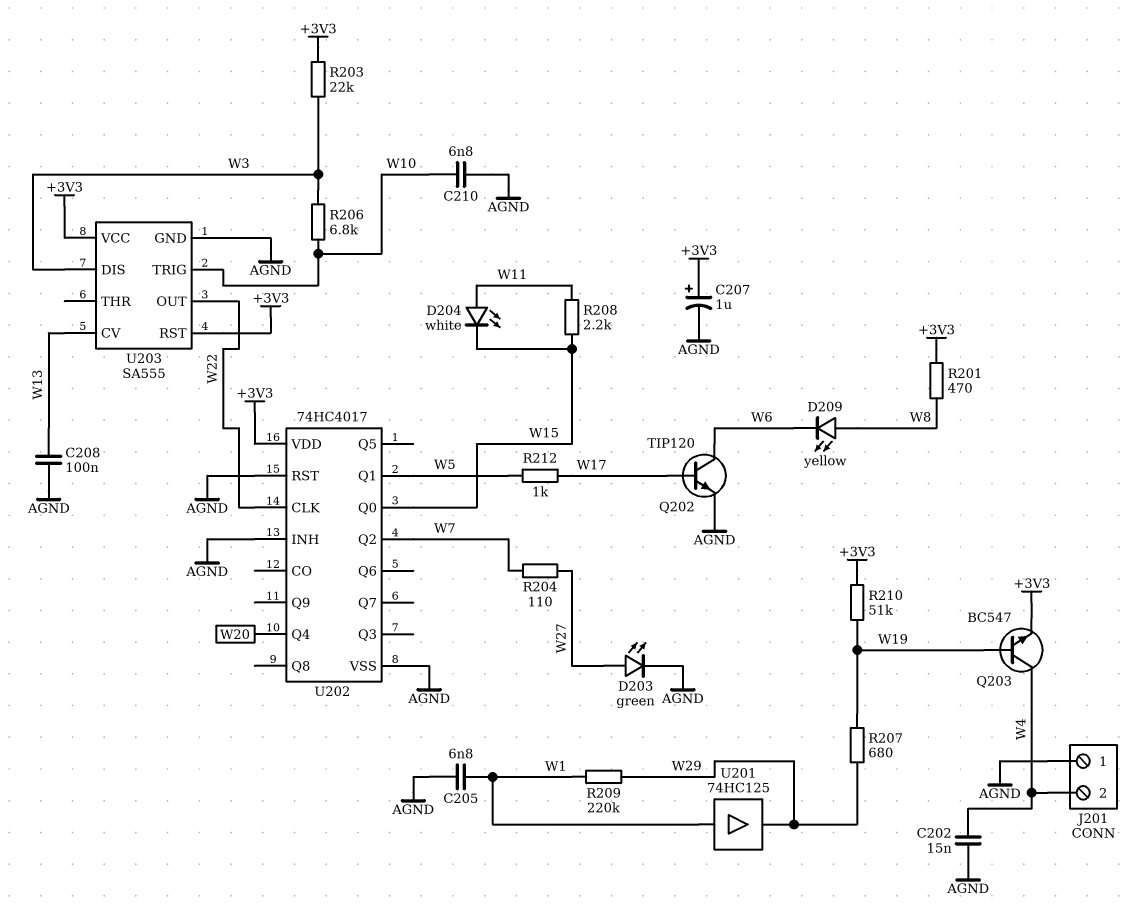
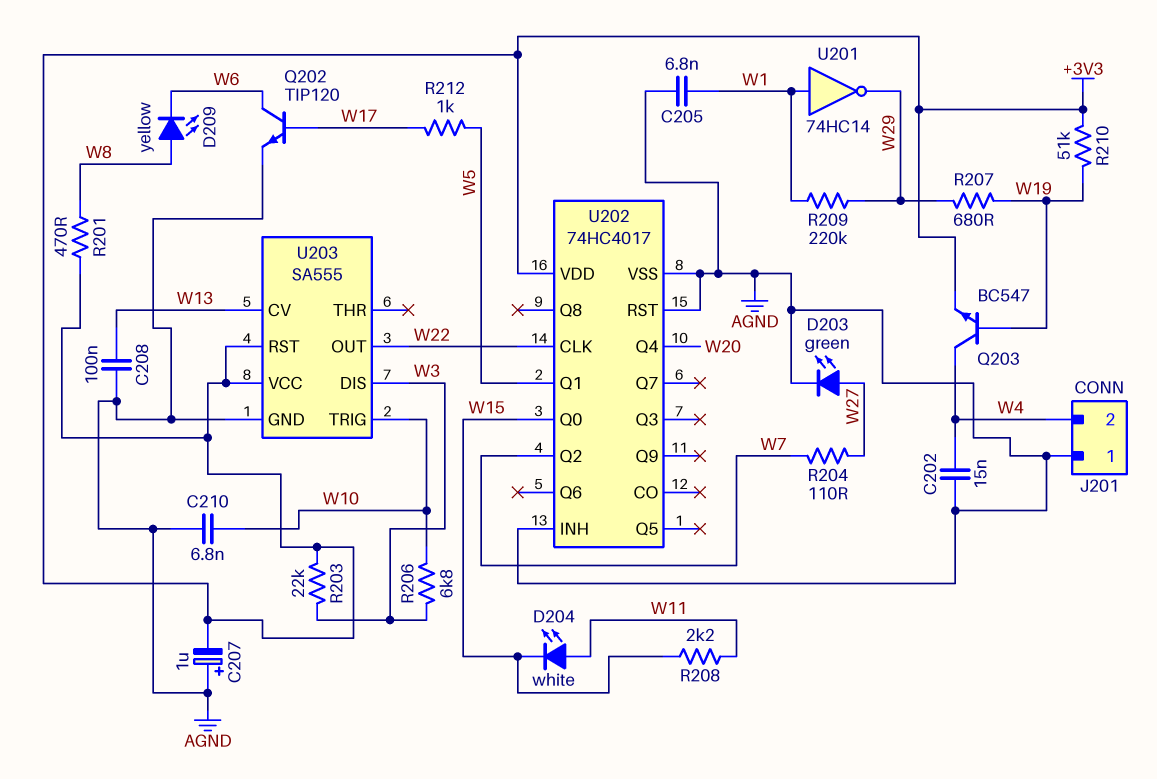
C207: 1uF (plus +3V3, minus AGND) -> 1uF (plus AGND, minus +3V3)
U201: buffer 74HC125 (in W1, out W29) -> NOT 74HC14 (in W1, out W29)

